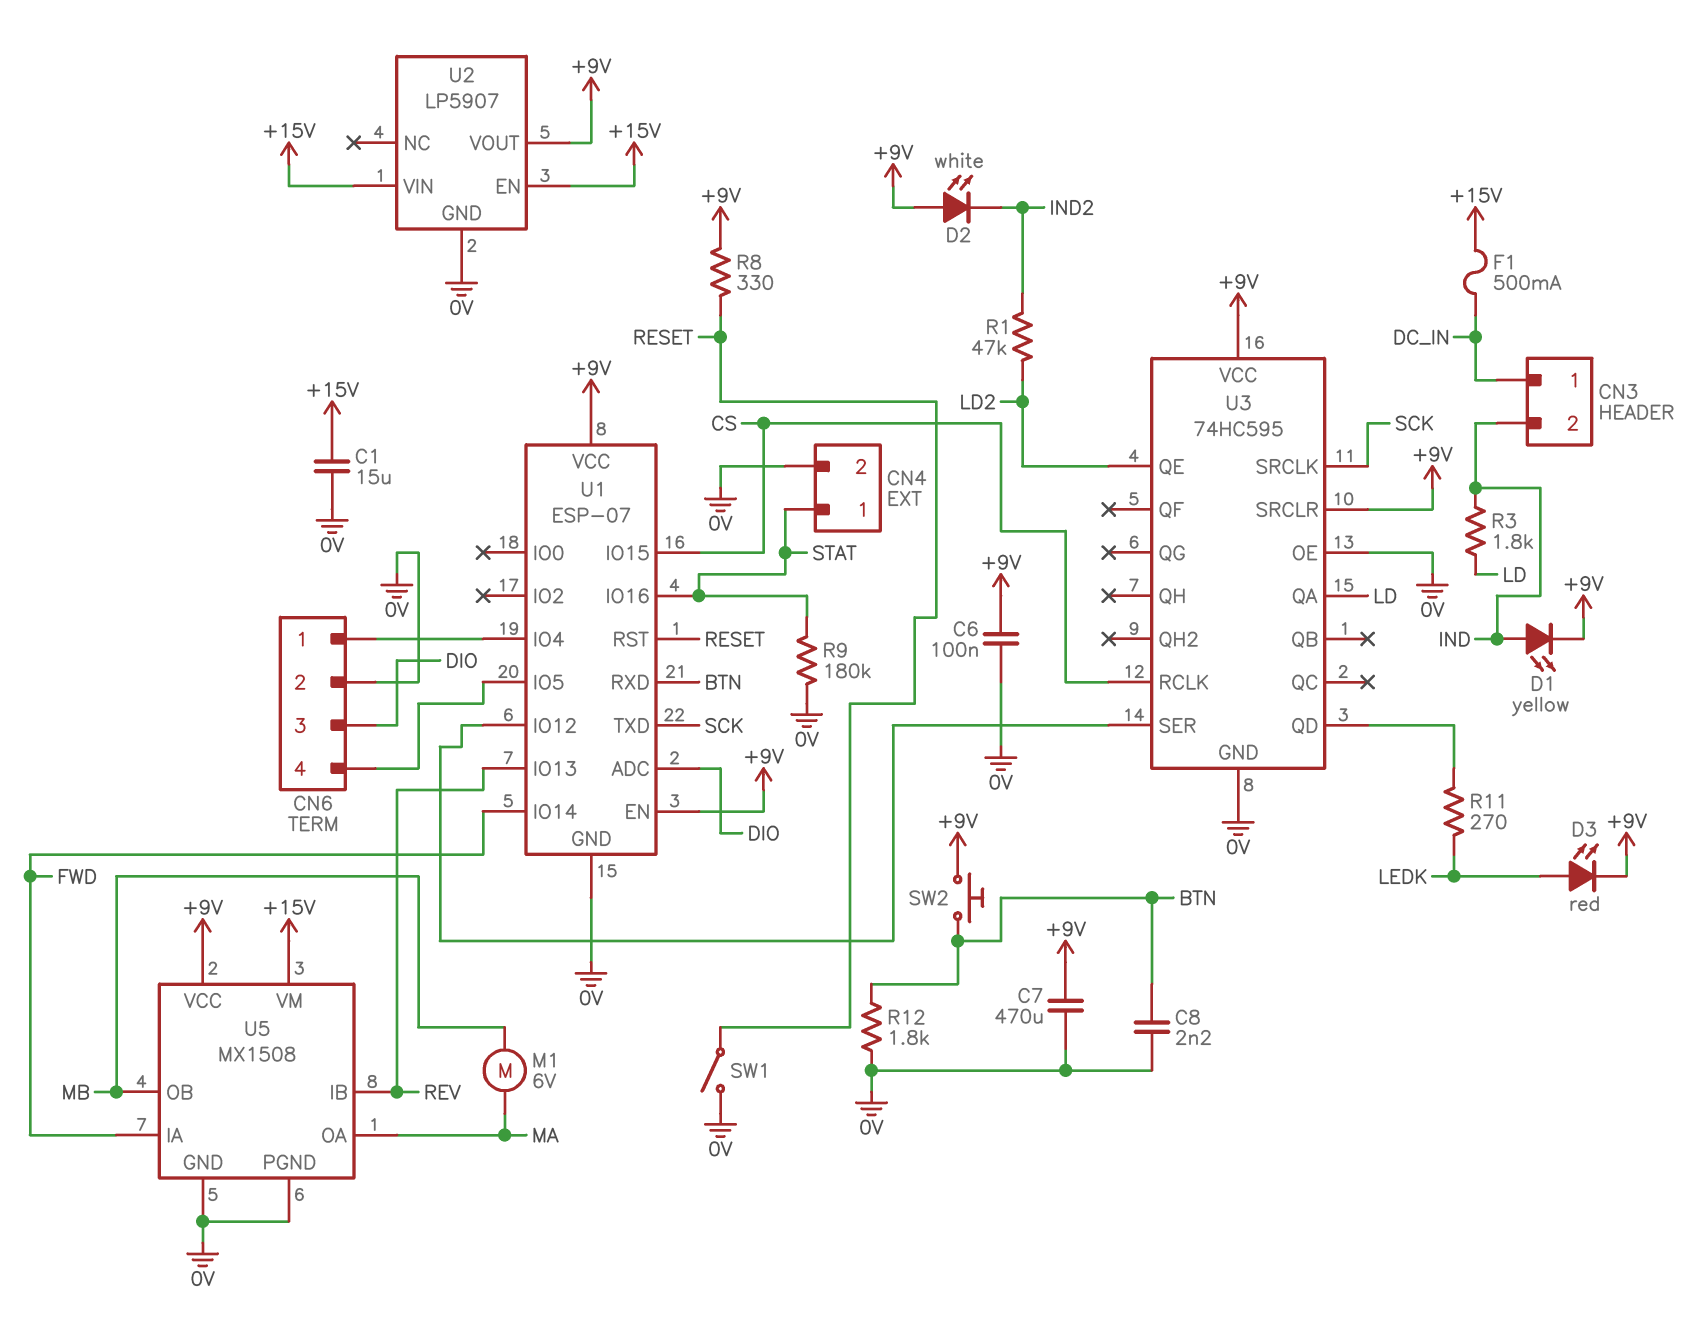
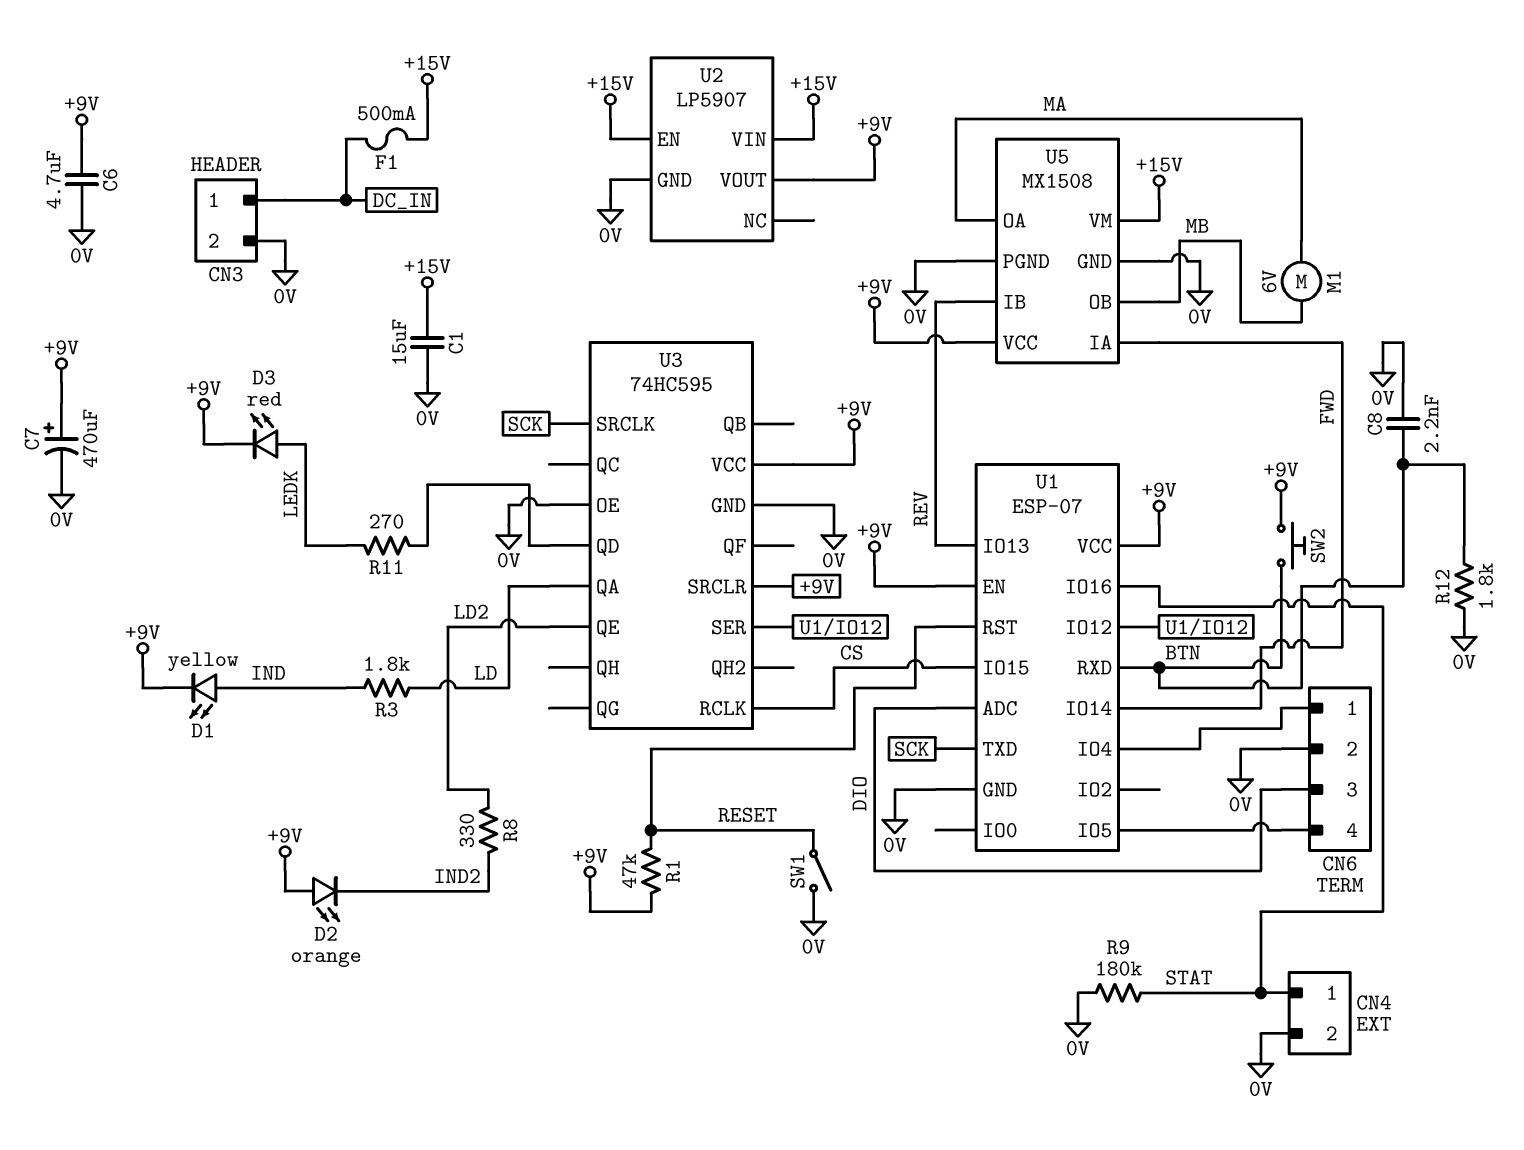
C6: 100nF (+9V, 0V) -> 4.7uF (+9V, 0V)
C7: 470uF (+9V, 0V) -> 470uF (plus +9V, minus 0V)
CN3 pin 2: IND -> 0V
D2: LED white (A +9V, K IND2) -> LED orange (A +9V, K IND2)
R1: 47k (IND2, LD2) -> 47k (+9V, RESET)
R8: 330 (+9V, RESET) -> 330 (IND2, LD2)

